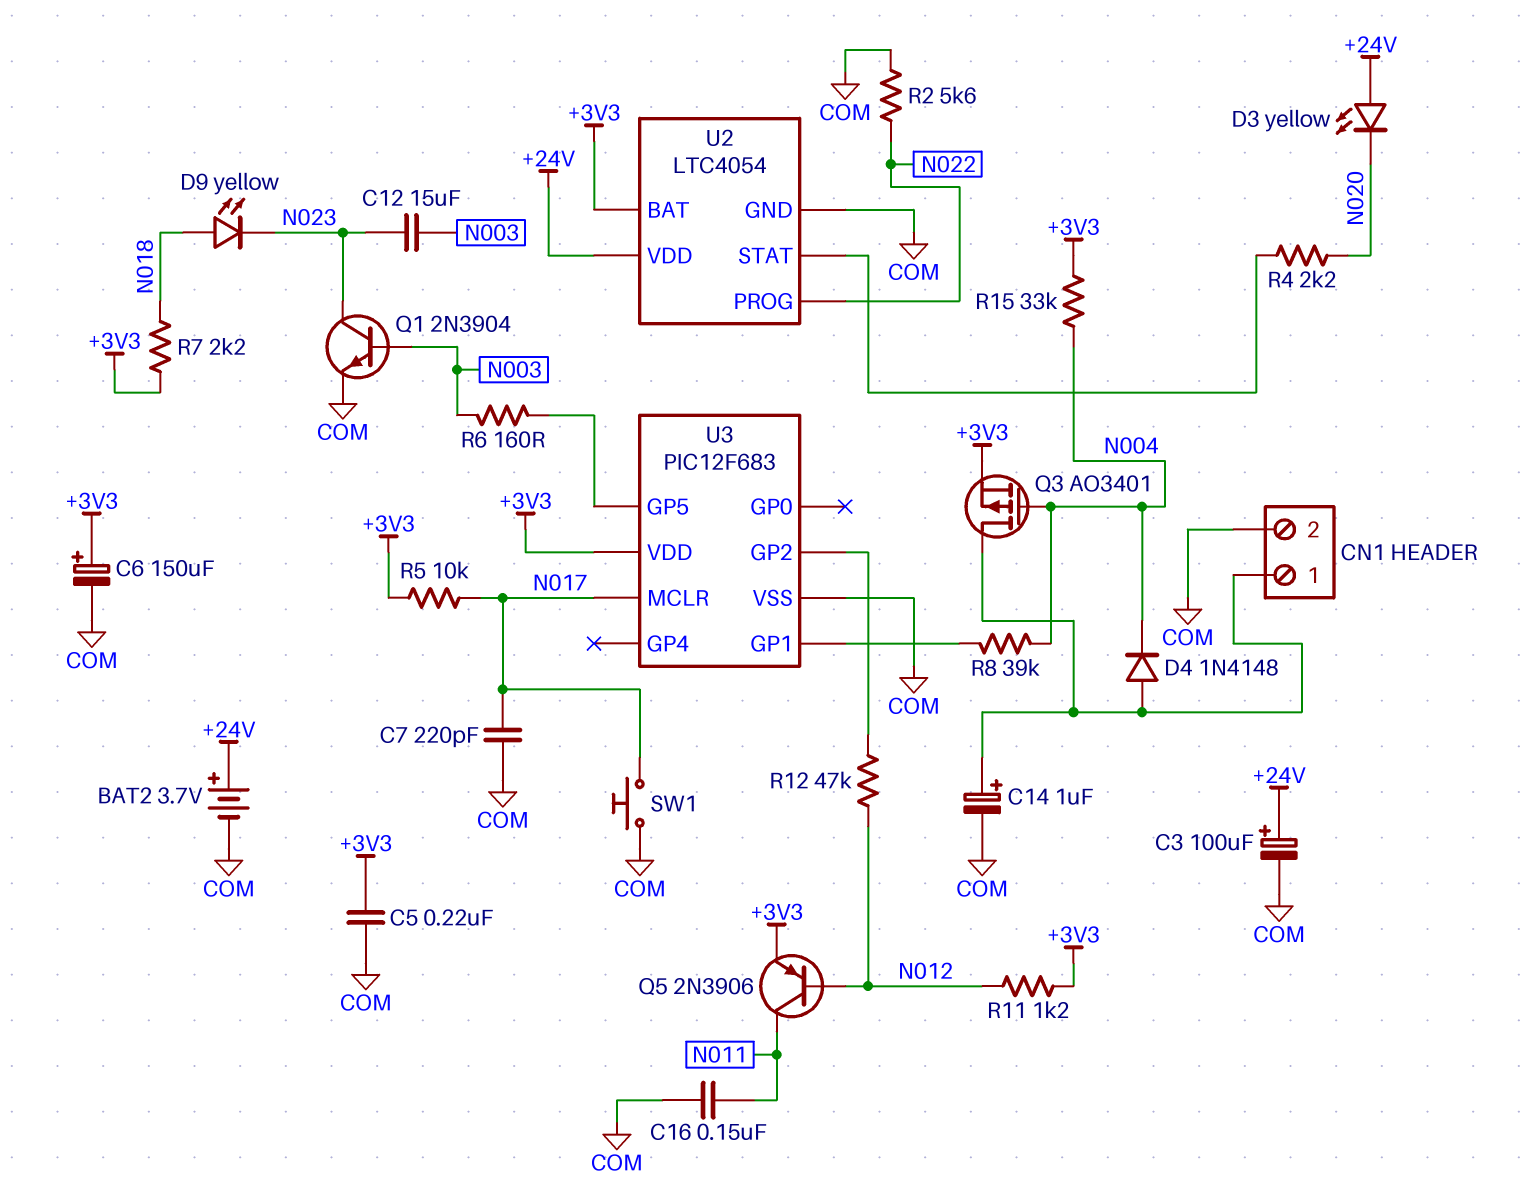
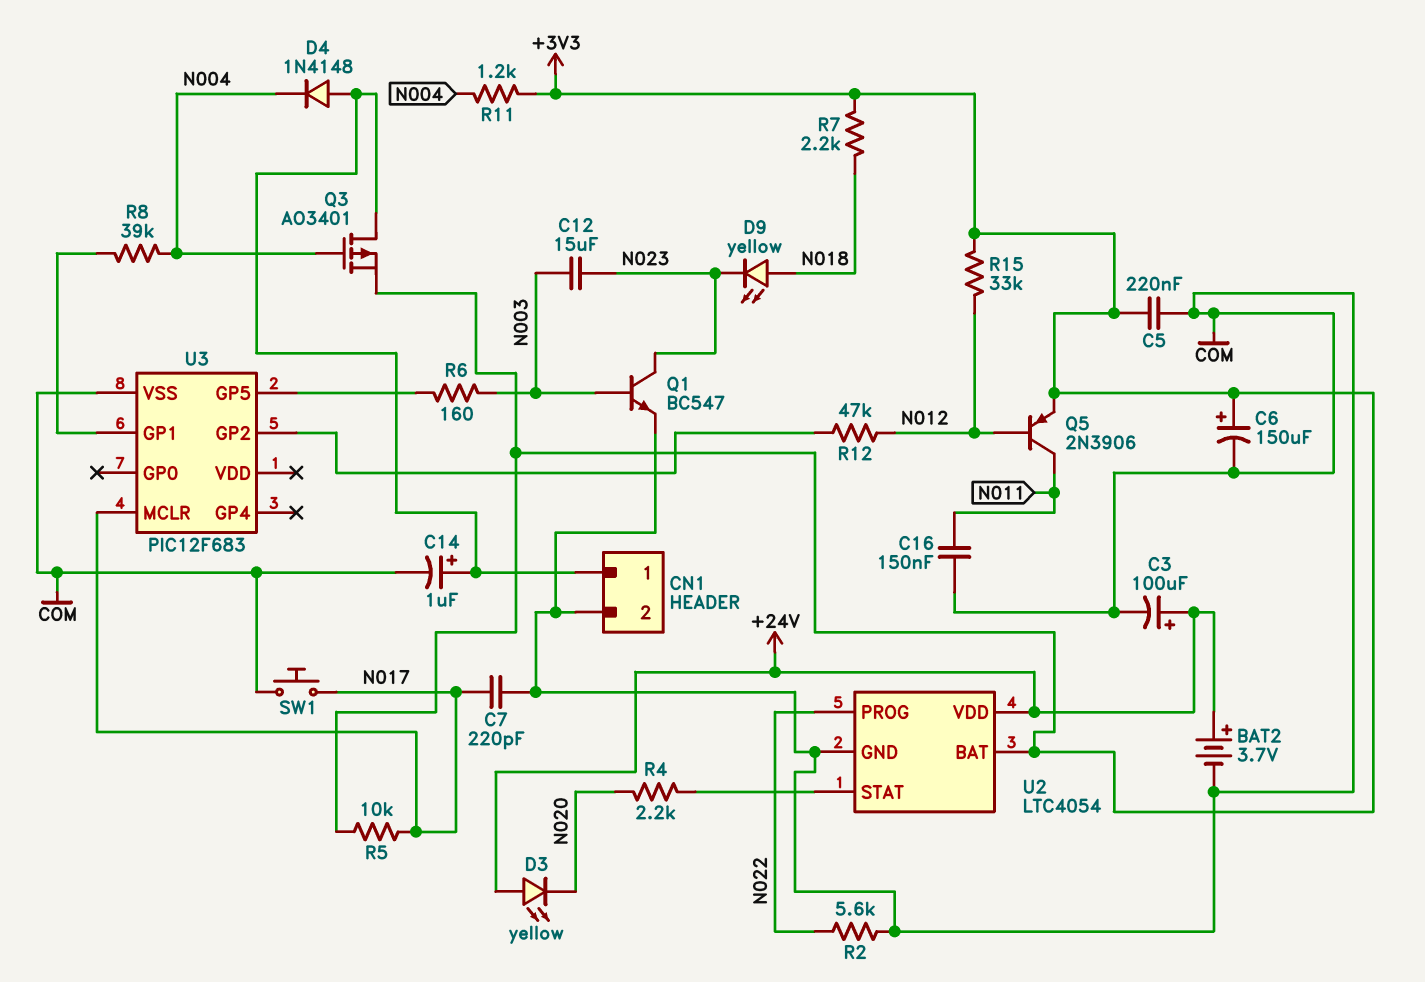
Q1: NPN 2N3904 (B N003, C N023, E COM) -> NPN BC547 (B N003, C N023, E COM)
R11: 1.2k (+3V3, N012) -> 1.2k (+3V3, N004)
R15: 33k (+3V3, N004) -> 33k (+3V3, N012)
U3 pin VDD: +3V3 -> none

